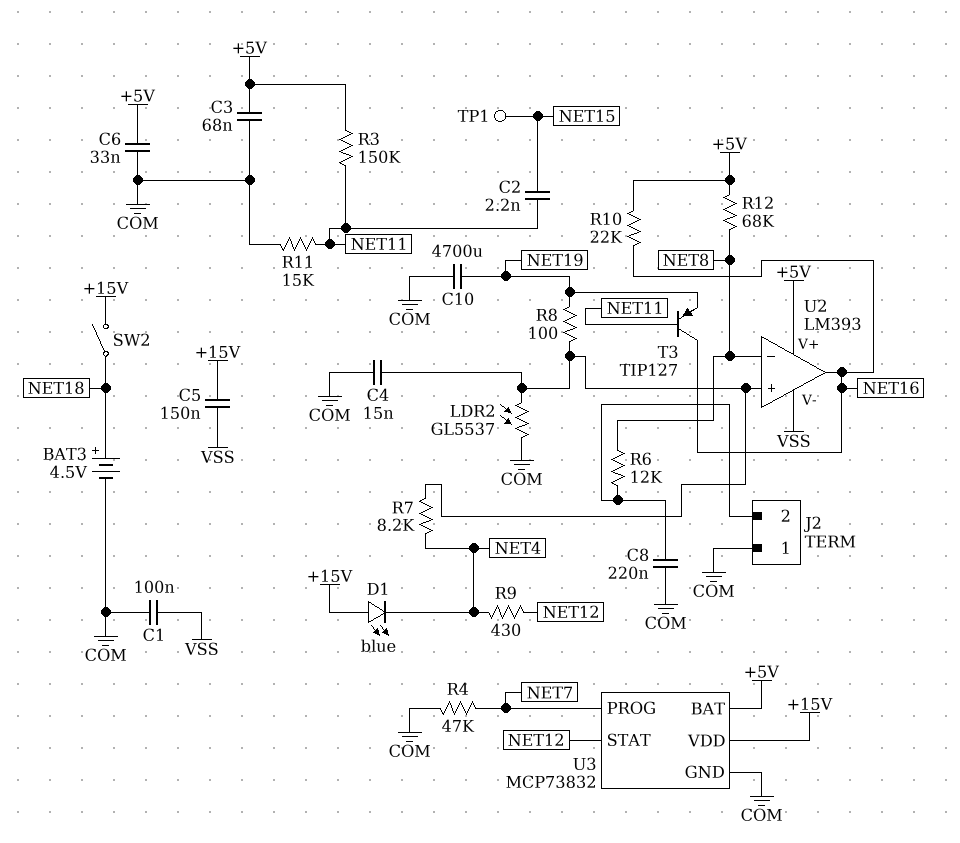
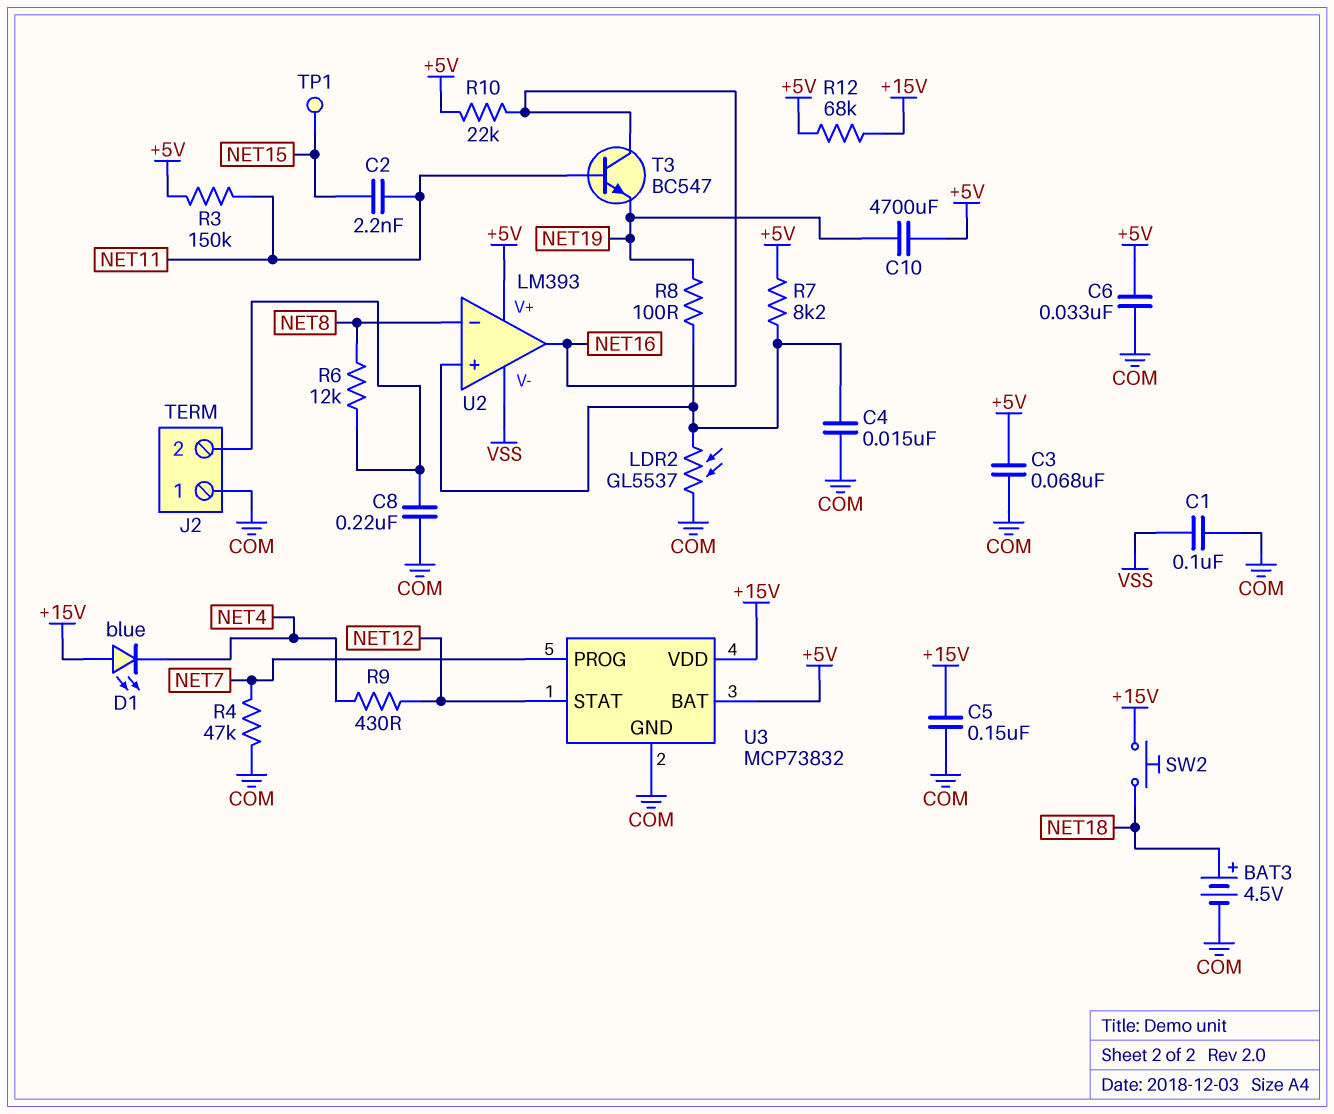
C5: 150nF (+15V, VSS) -> 150nF (+15V, COM)
C10: 4700uF (COM, NET19) -> 4700uF (+5V, NET19)
R7: 8.2k (NET4, U2/in+) -> 8.2k (+5V, U2/in+)
R11: 15k (COM, NET11) -> none
R12: 68k (+5V, NET8) -> 68k (+5V, +15V)
SW2: switch (+15V, NET18) -> button (+15V, NET18)
T3: PNP TIP127 (B NET11, C NET16, E NET19) -> NPN BC547 (B NET11, C NET16, E NET19)

